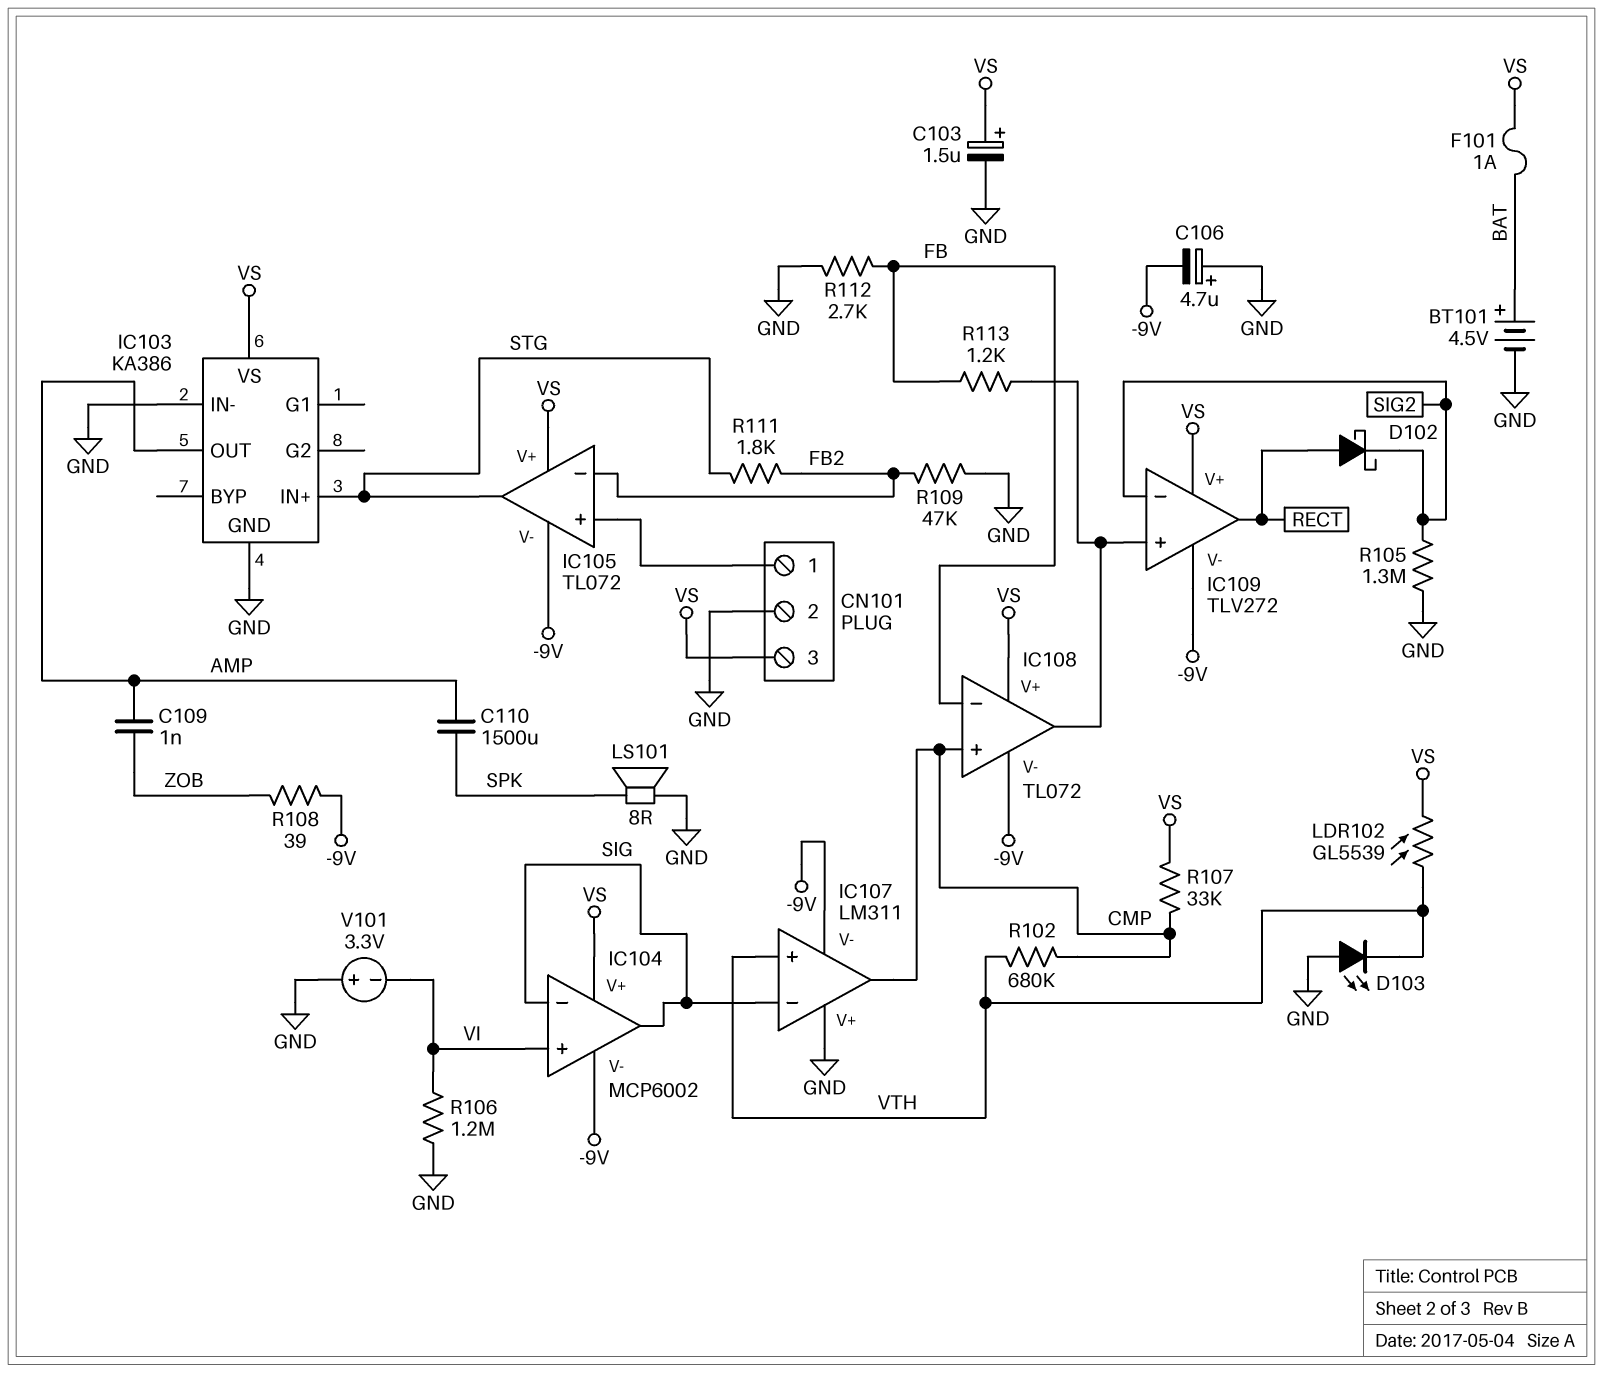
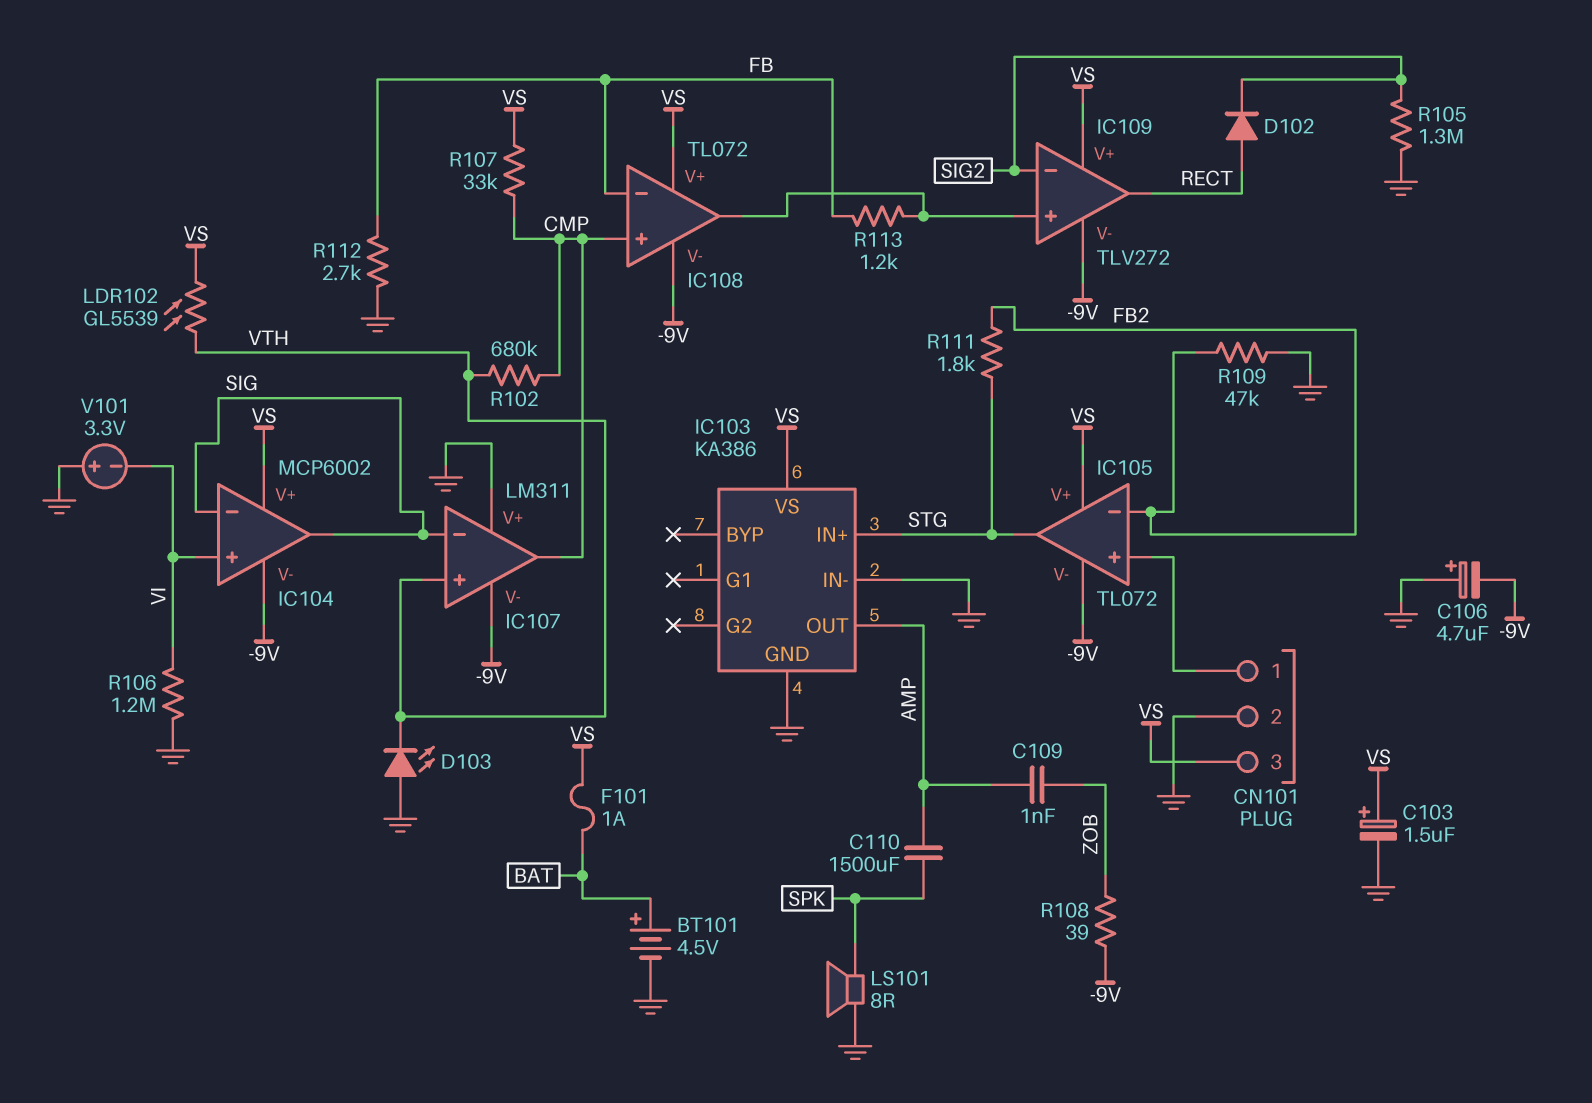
D102: schottky (A RECT, K SIG2) -> diode (A RECT, K SIG2)

